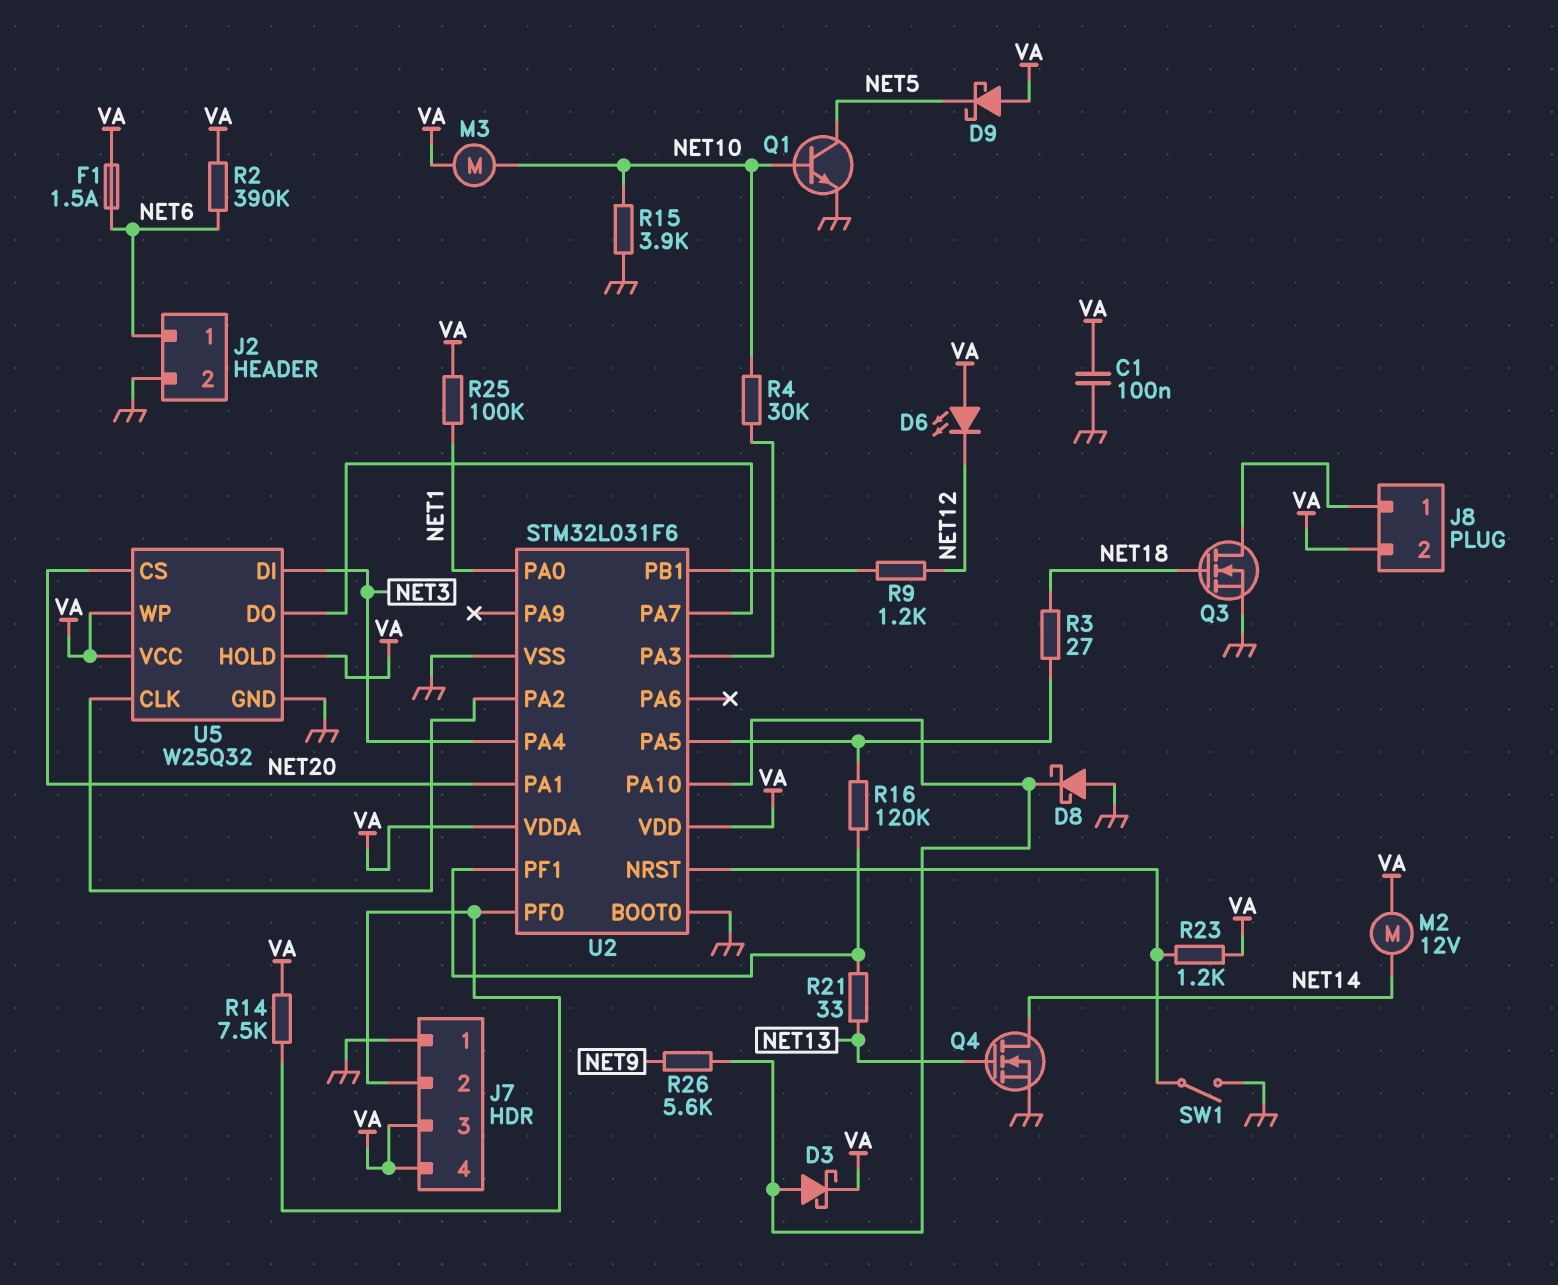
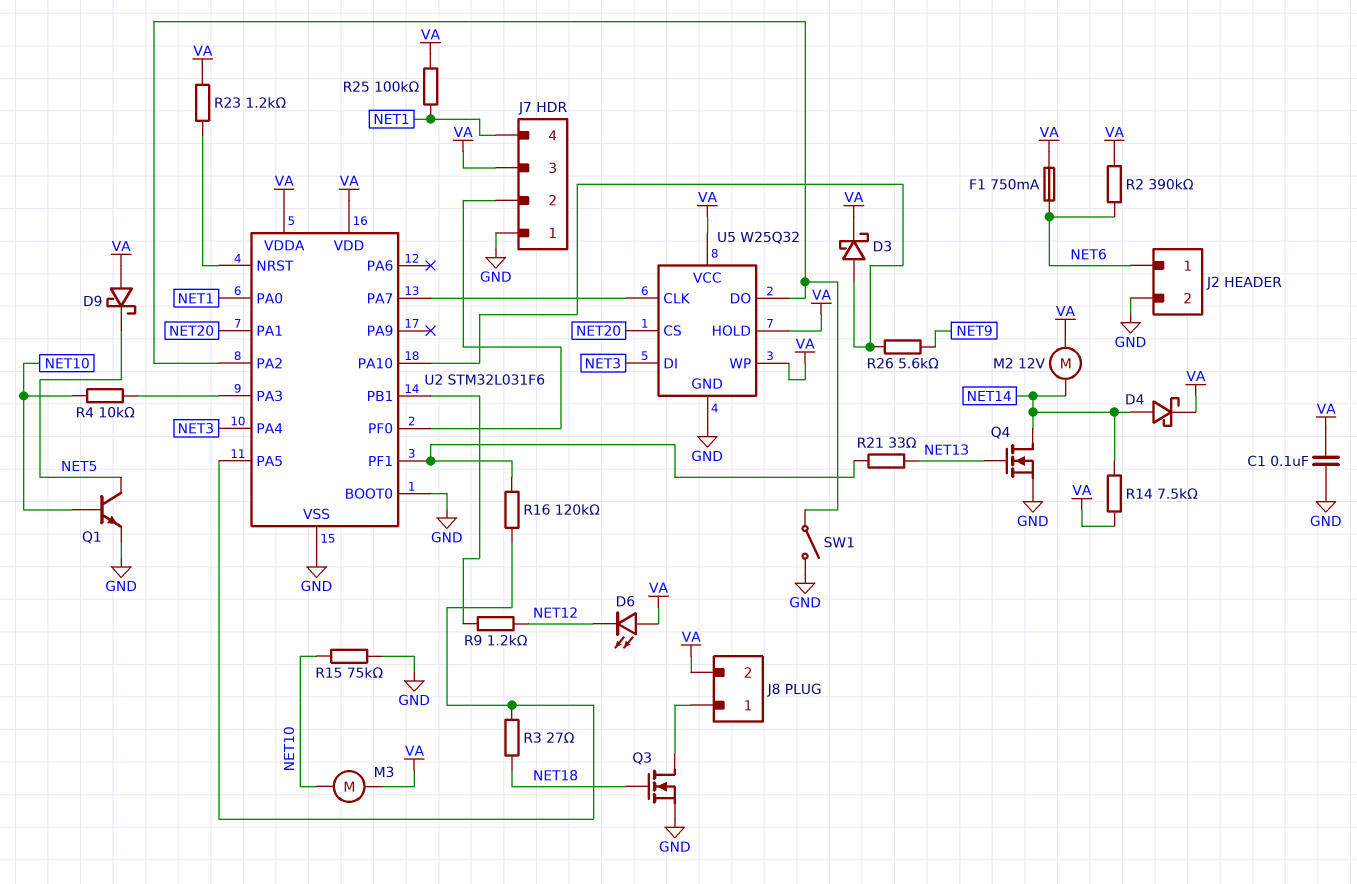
D4: none -> schottky (A NET14, K VA)
D8: schottky (A GND, K U2/PA10) -> none
F1: 1.5A (NET6, VA) -> 750mA (NET6, VA)
J7 pin 4: VA -> NET1
R4: 30k (NET10, U2/PA3) -> 10k (NET10, U2/PA3)
R14: 7.5k (J7/2, VA) -> 7.5k (NET14, VA)
R15: 3.9k (GND, NET10) -> 75k (GND, NET10)
SW1: switch (GND, U2/NRST) -> switch (GND, U2/PA2)
U5 pin CLK: U2/PA2 -> U2/PA7
U5 pin DO: U2/PA7 -> U2/PA2

